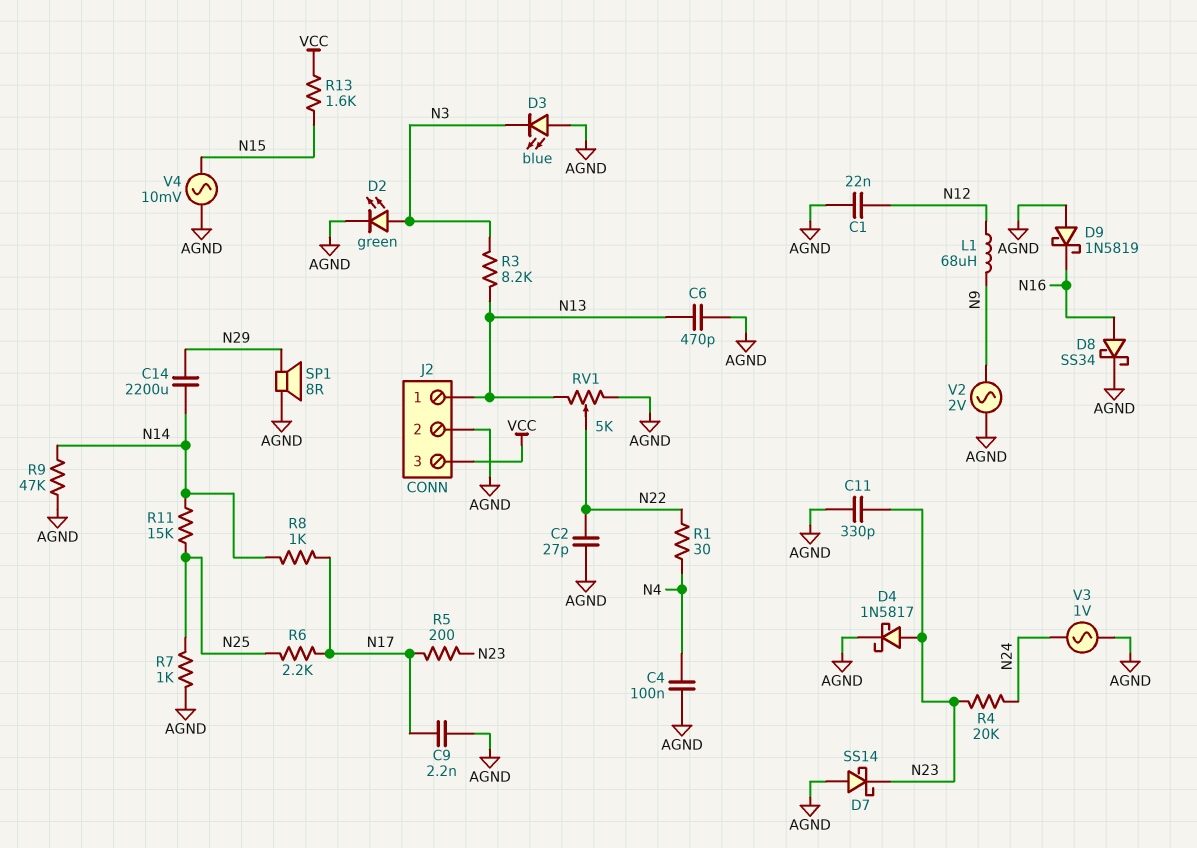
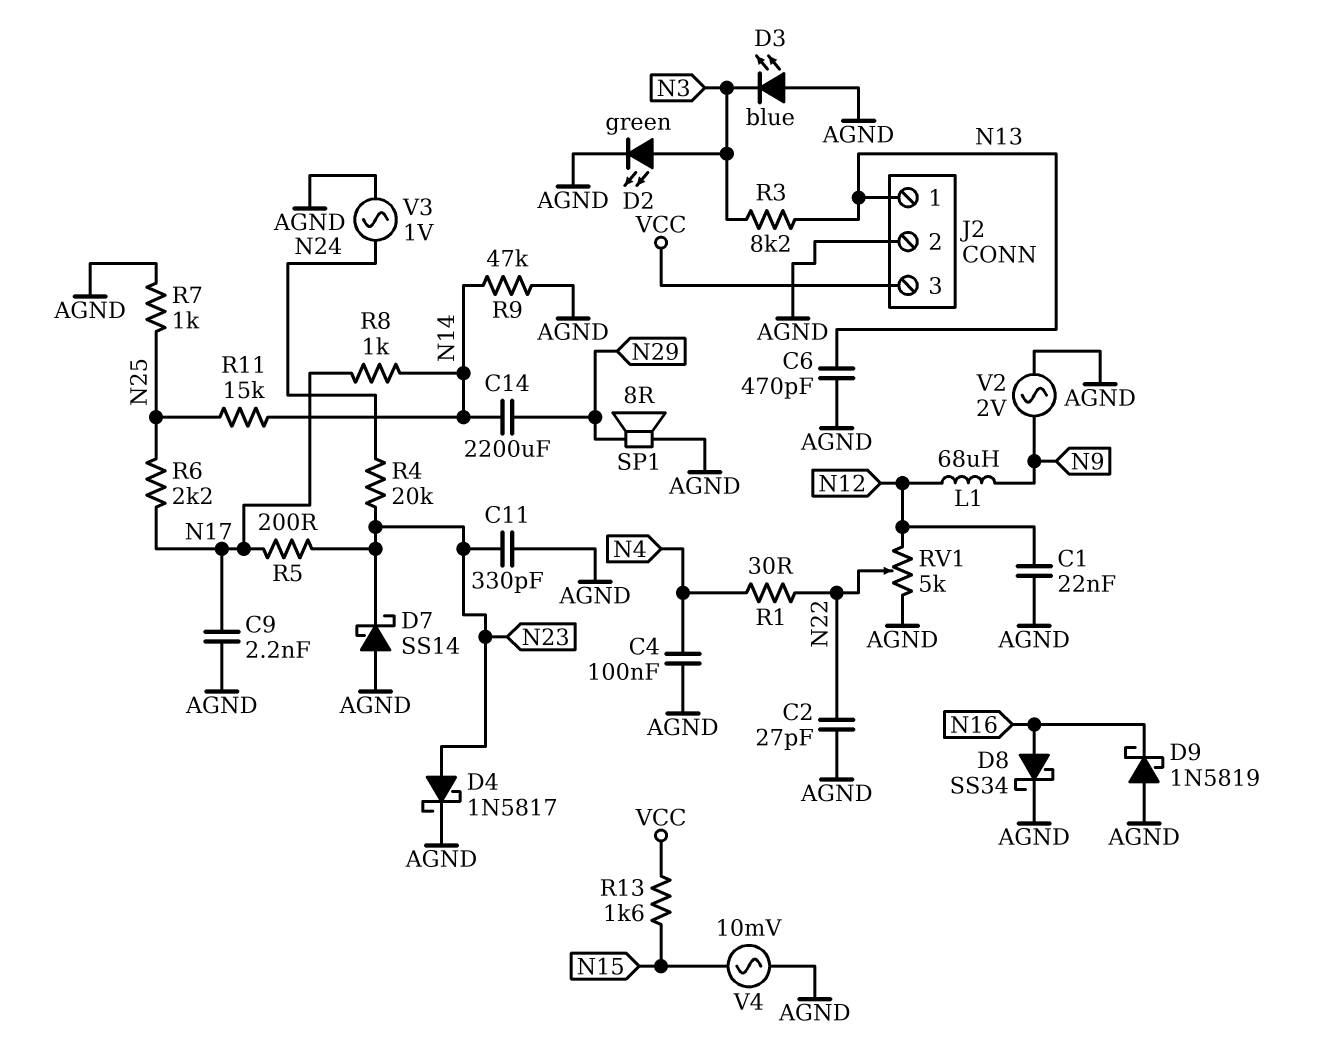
RV1: 5k (AGND, N13, wiper N22) -> 5k (AGND, N12, wiper N22)

